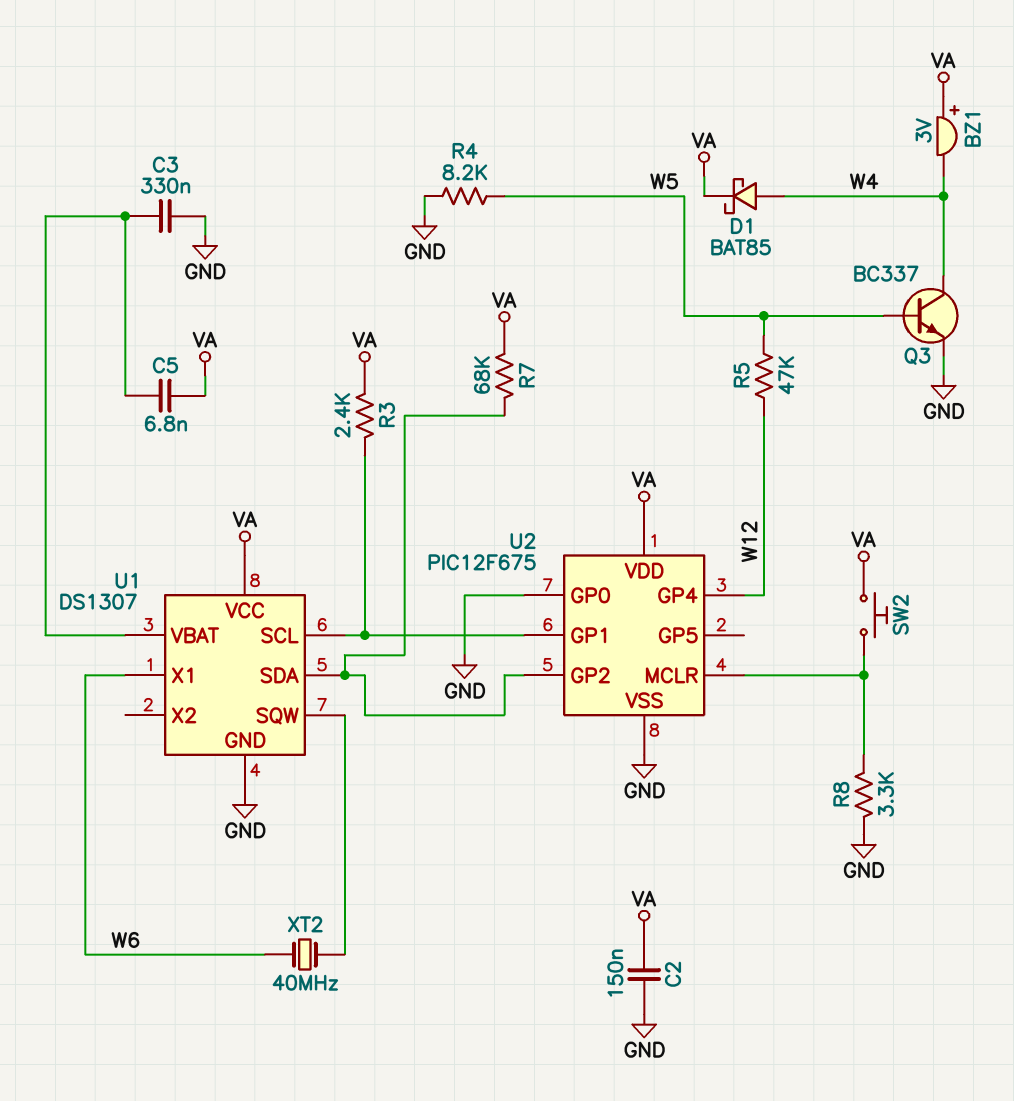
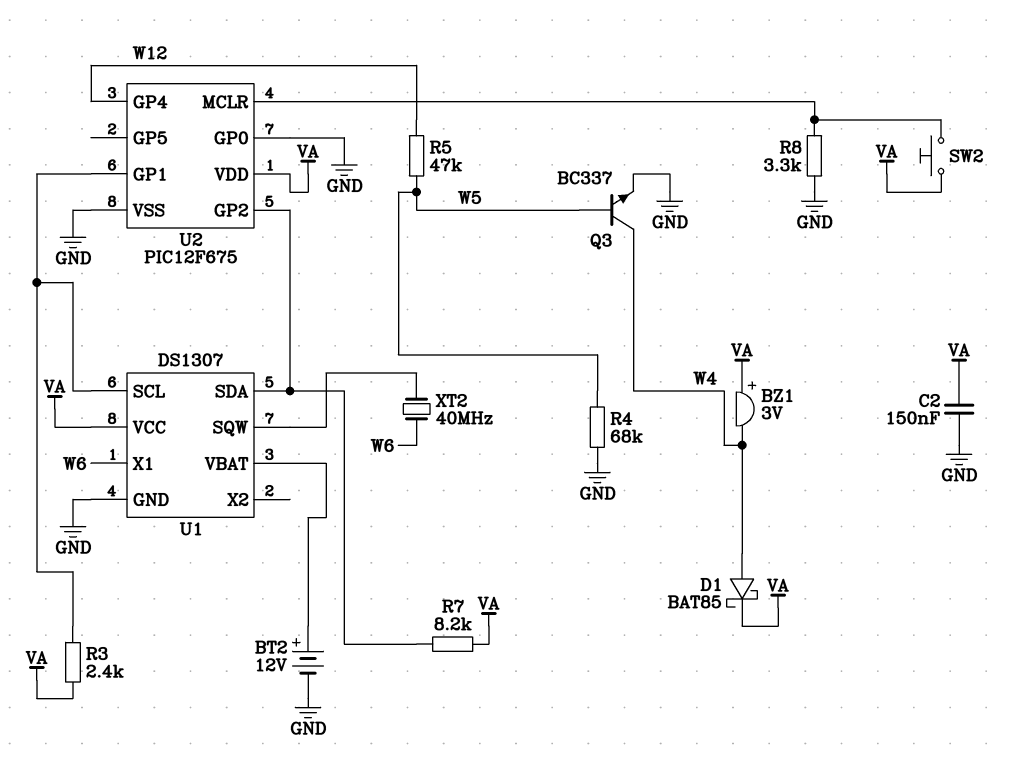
BT2: none -> 12V (plus U1/VBAT, minus GND)
C3: 330nF (GND, U1/VBAT) -> none
C5: 6.8nF (U1/VBAT, VA) -> none
R4: 8.2k (GND, W5) -> 68k (GND, W5)
R7: 68k (U1/SDA, VA) -> 8.2k (U1/SDA, VA)

